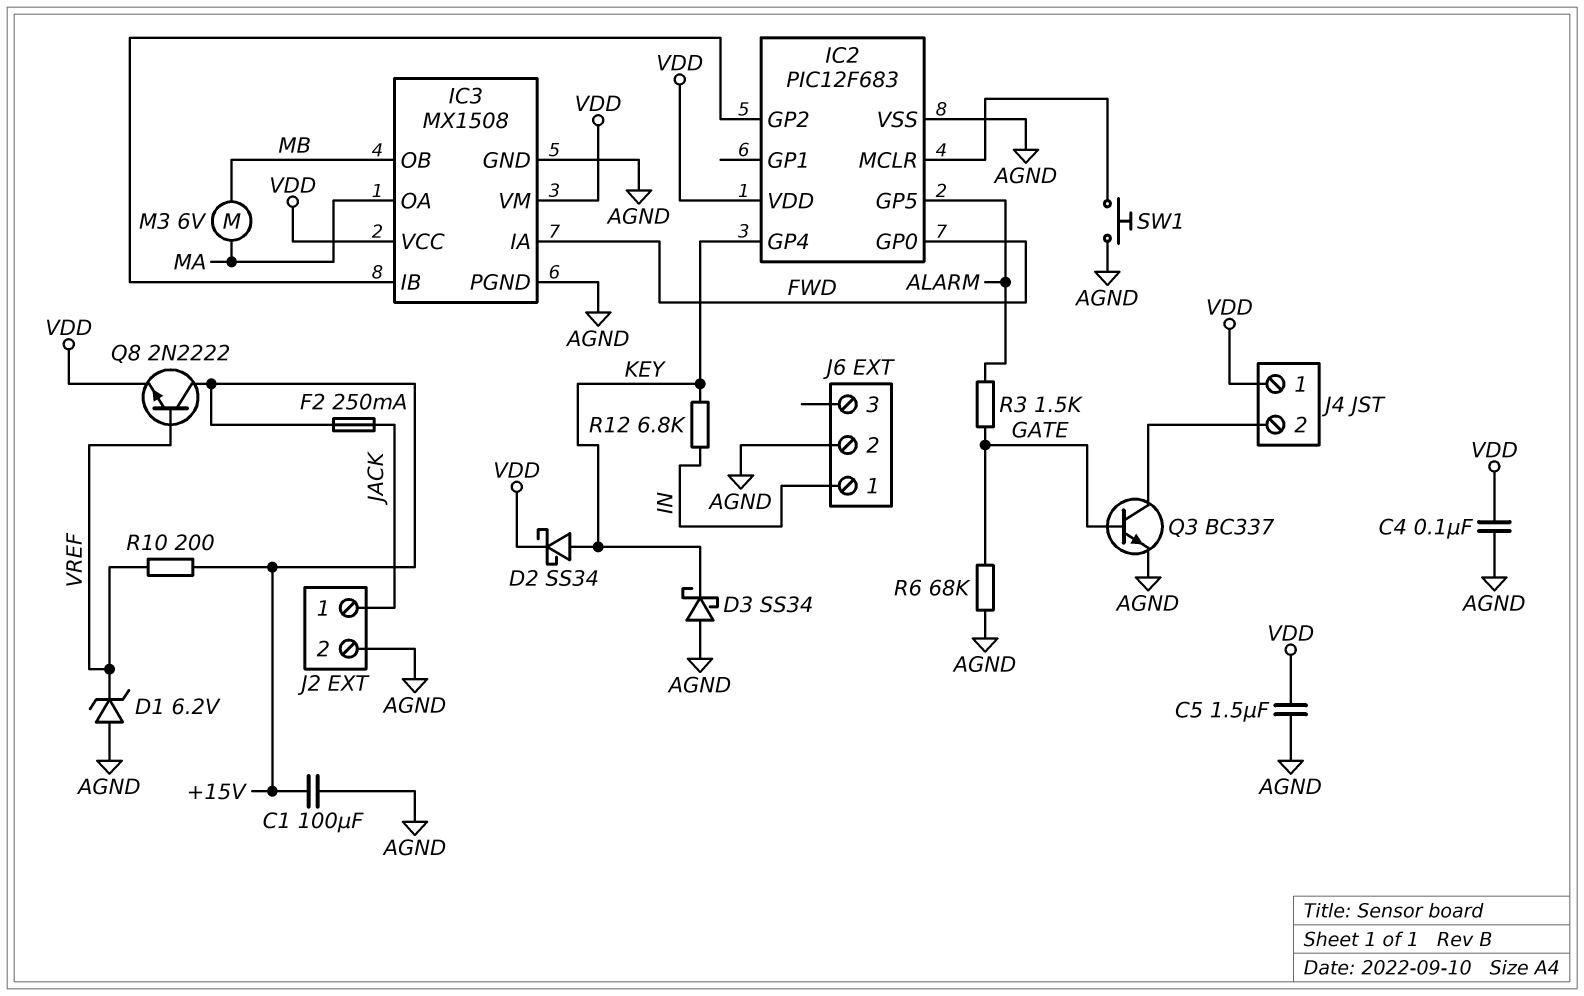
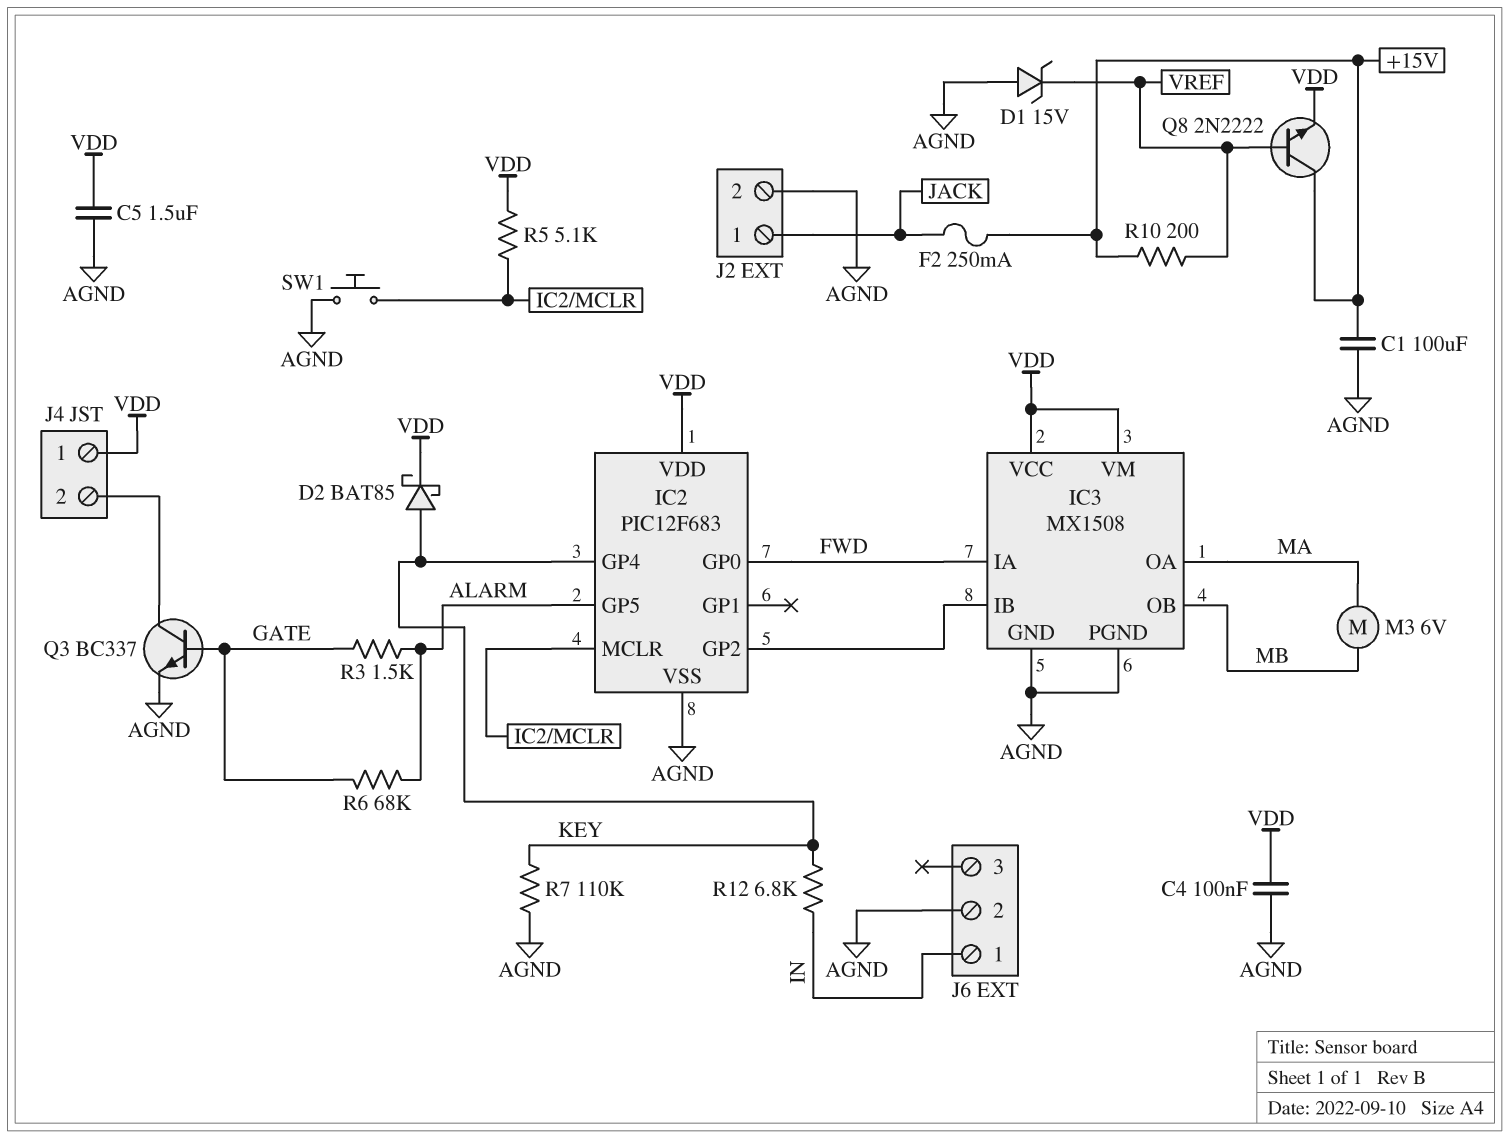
D1: zener 6.2V (A AGND, K VREF) -> zener 15V (A AGND, K VREF)
D2: schottky SS34 (A KEY, K VDD) -> schottky BAT85 (A KEY, K VDD)
D3: schottky SS34 (A AGND, K KEY) -> none
R5: none -> 5.1k (IC2/MCLR, VDD)
R6: 68k (AGND, GATE) -> 68k (ALARM, GATE)
R7: none -> 110k (AGND, KEY)

